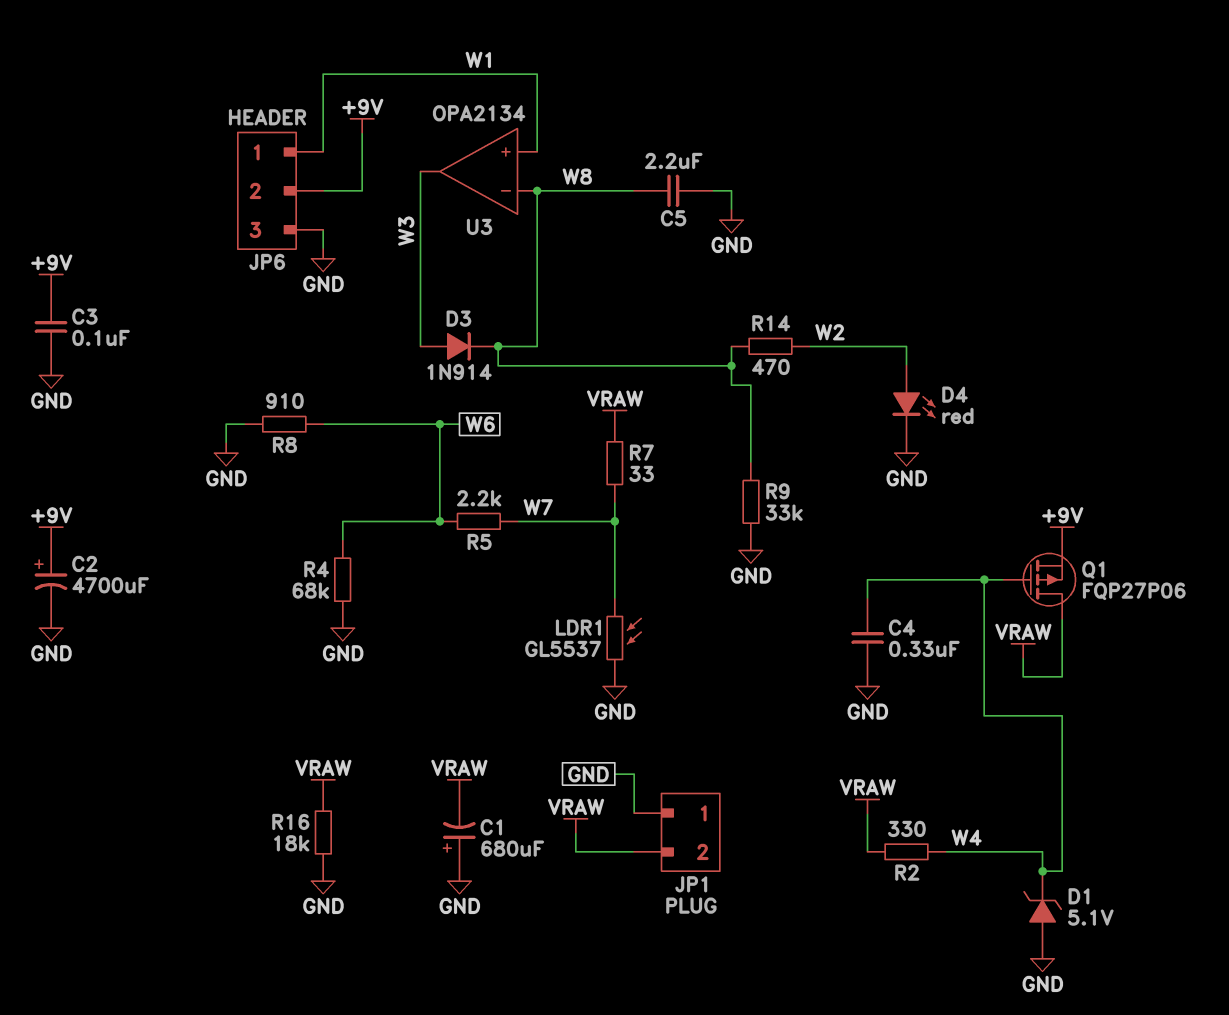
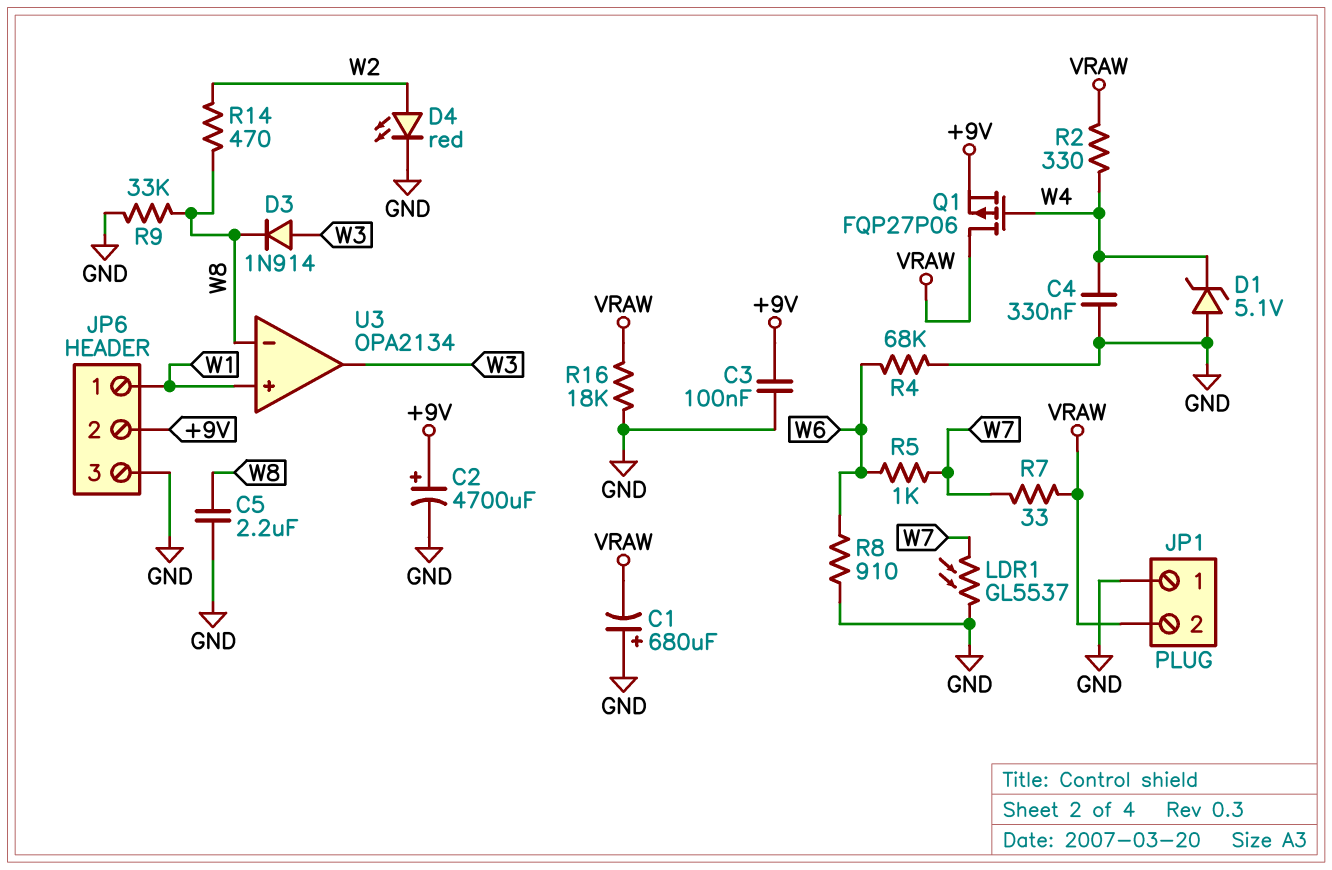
R5: 2.2k (W6, W7) -> 1k (W6, W7)

